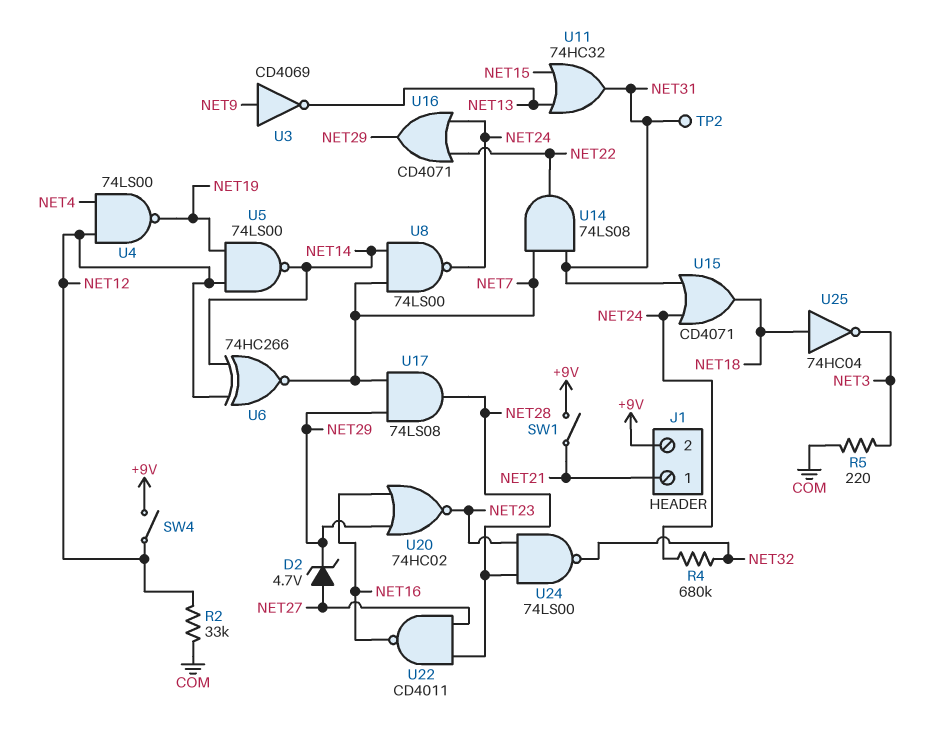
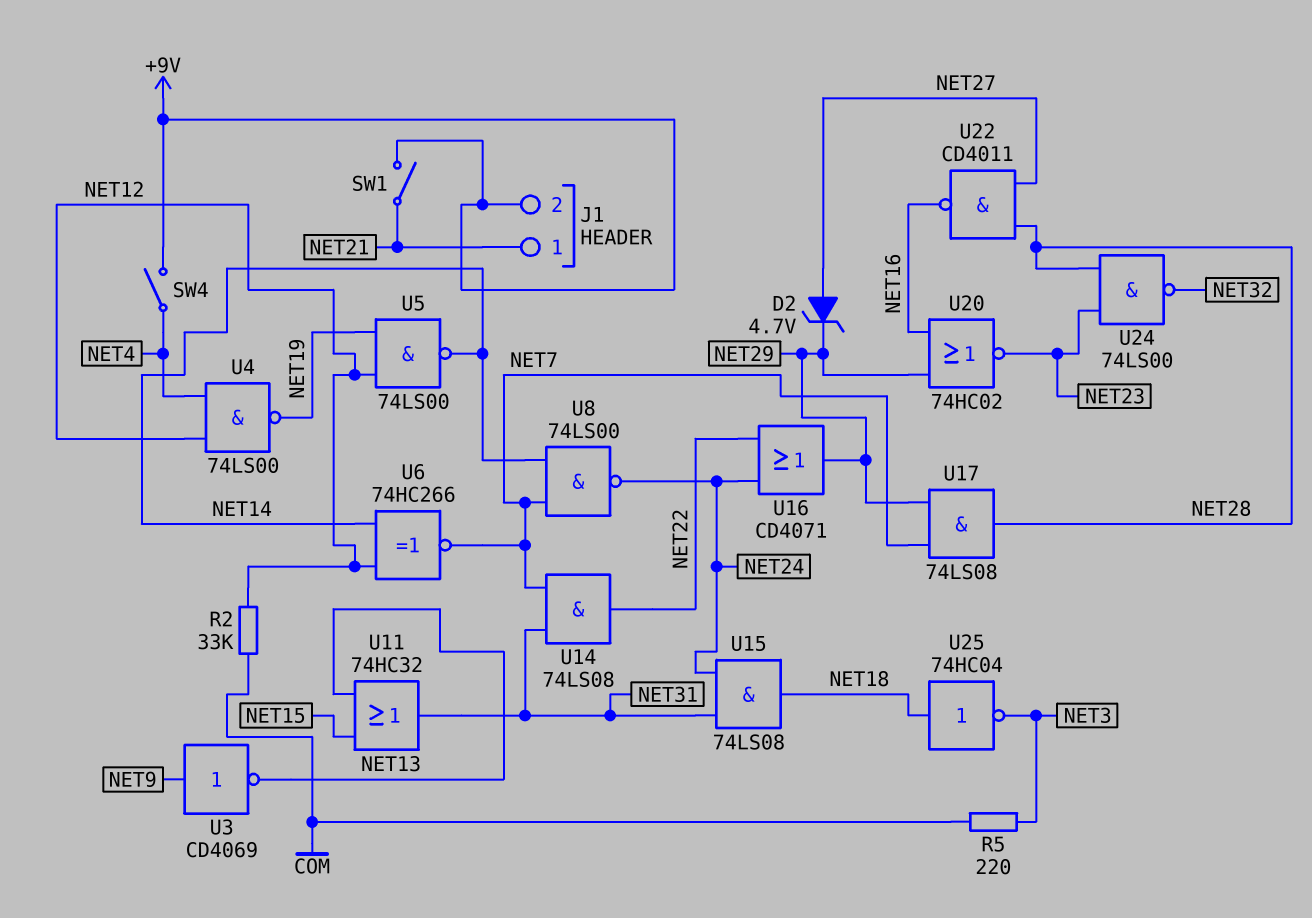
R4: 680k (NET24, NET32) -> none
SW4: switch (+9V, NET12) -> switch (+9V, NET4)
TP2: test point (NET31) -> none
U15: OR CD4071 (in NET24, in NET31, out NET18) -> AND 74LS08 (in NET24, in NET31, out NET18)

